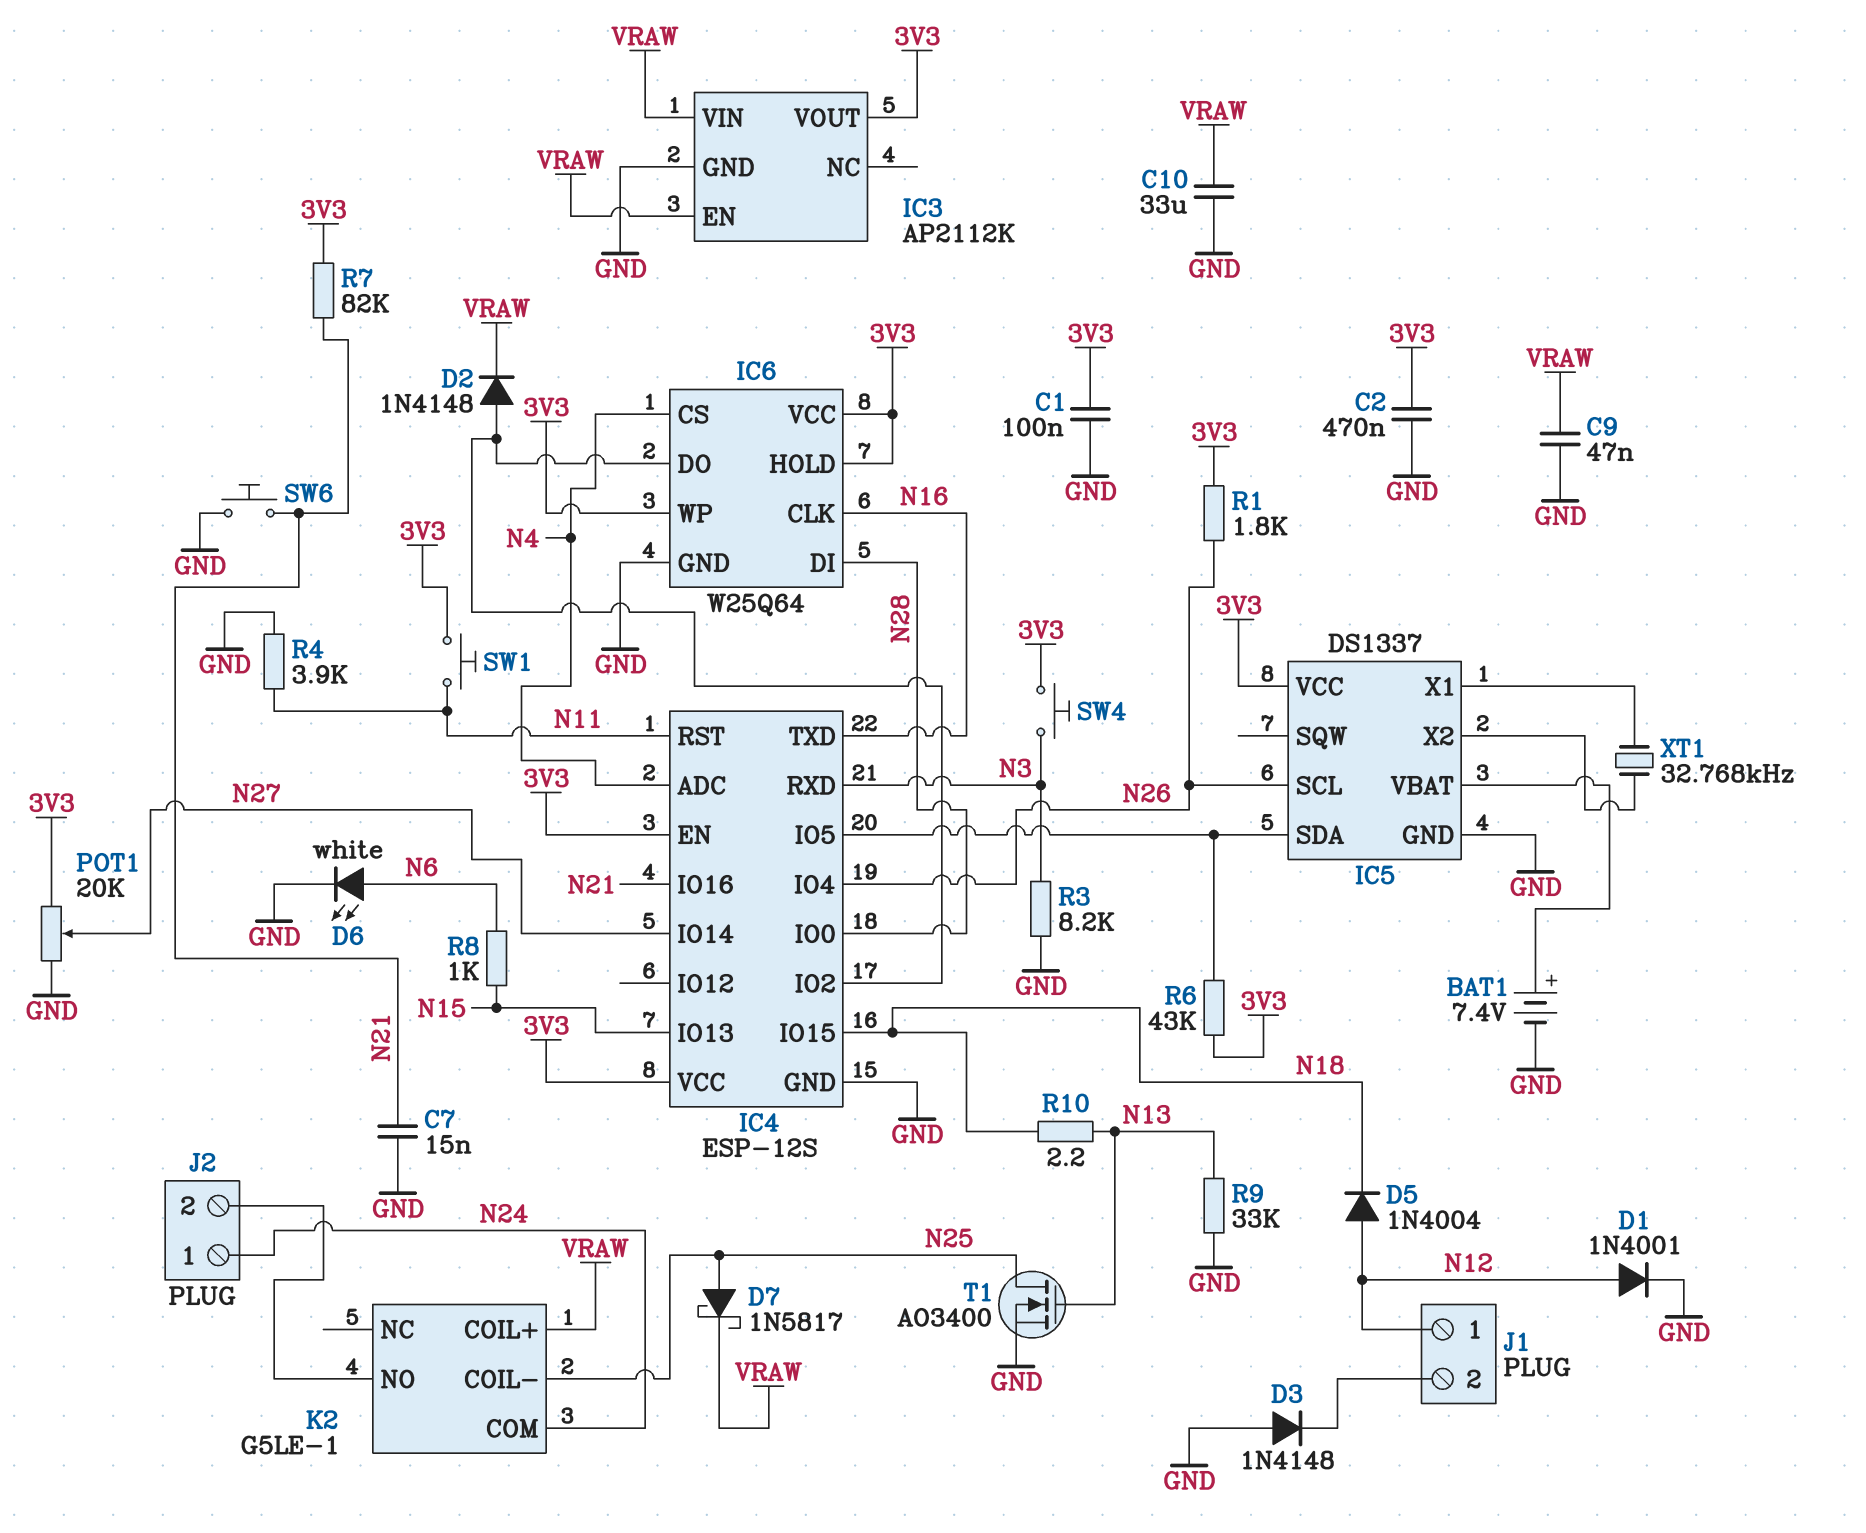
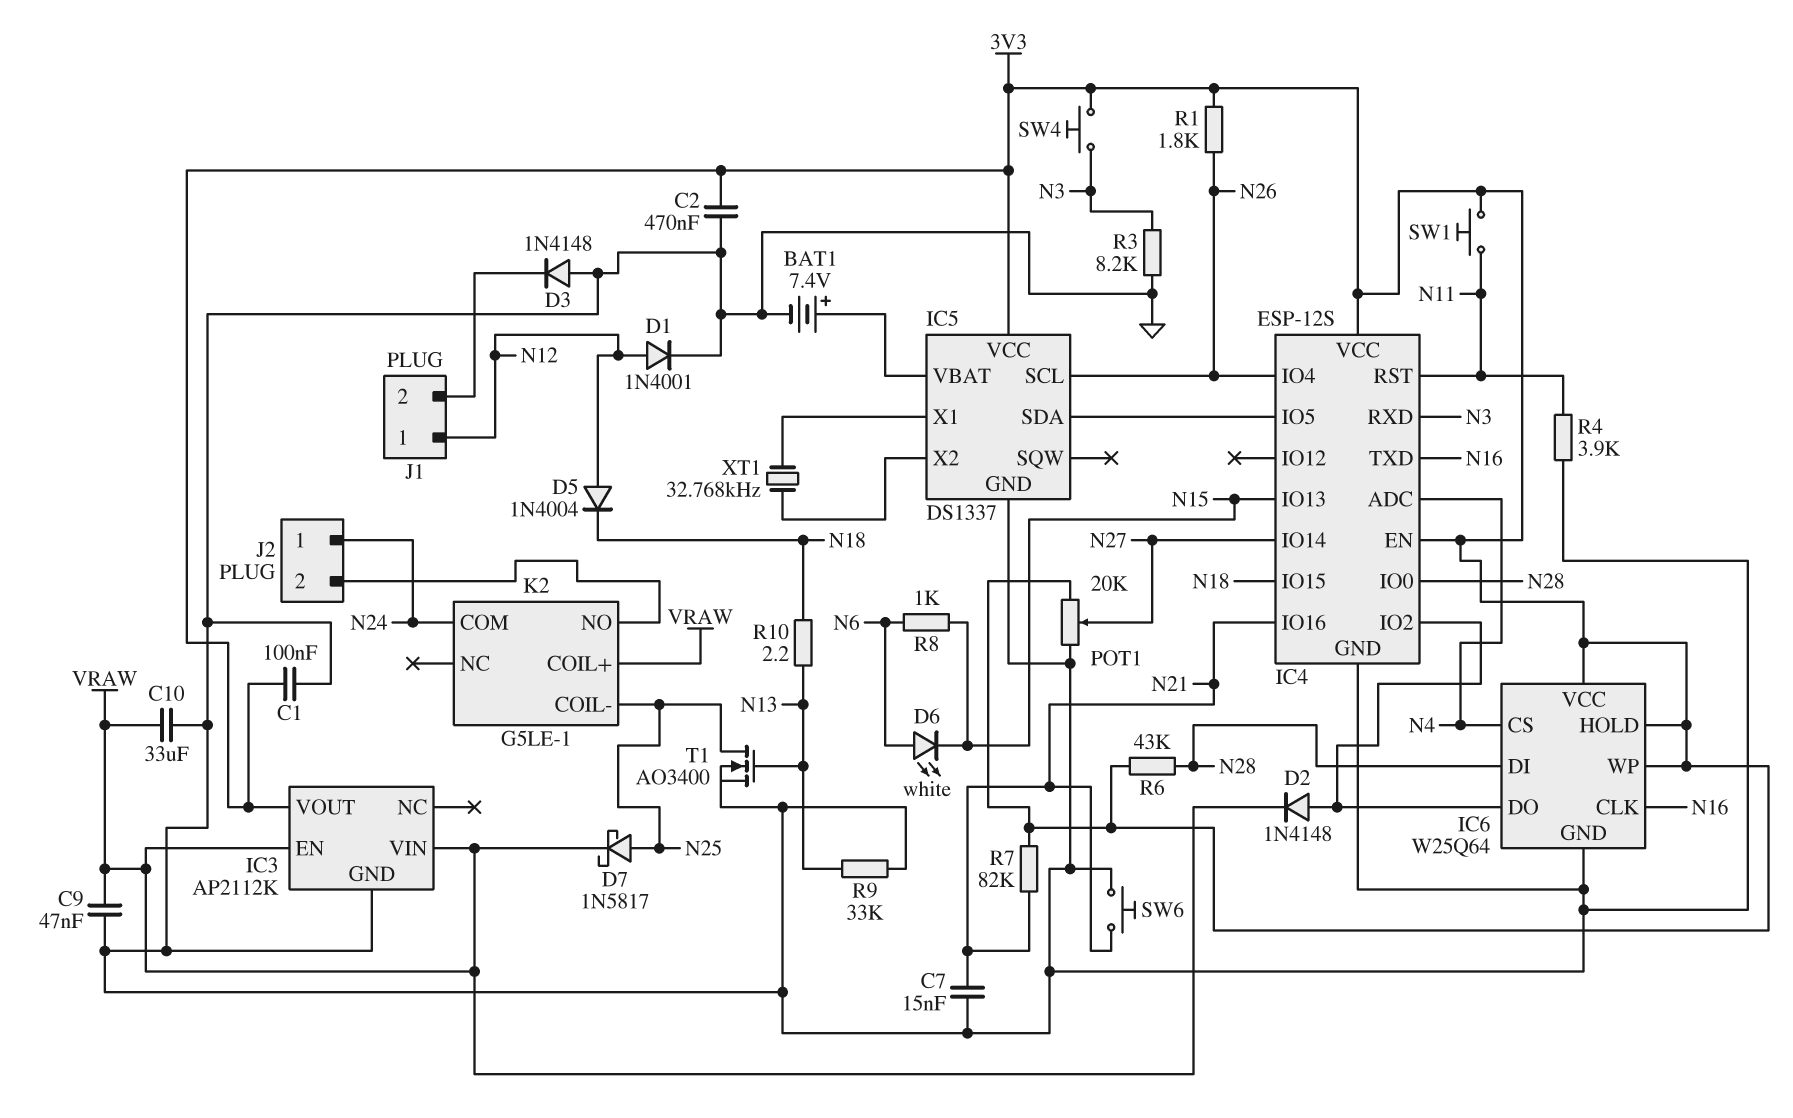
D6: LED white (A N6, K GND) -> LED white (A N6, K N15)
R6: 43k (3V3, IC4/IO5) -> 43k (3V3, N28)

